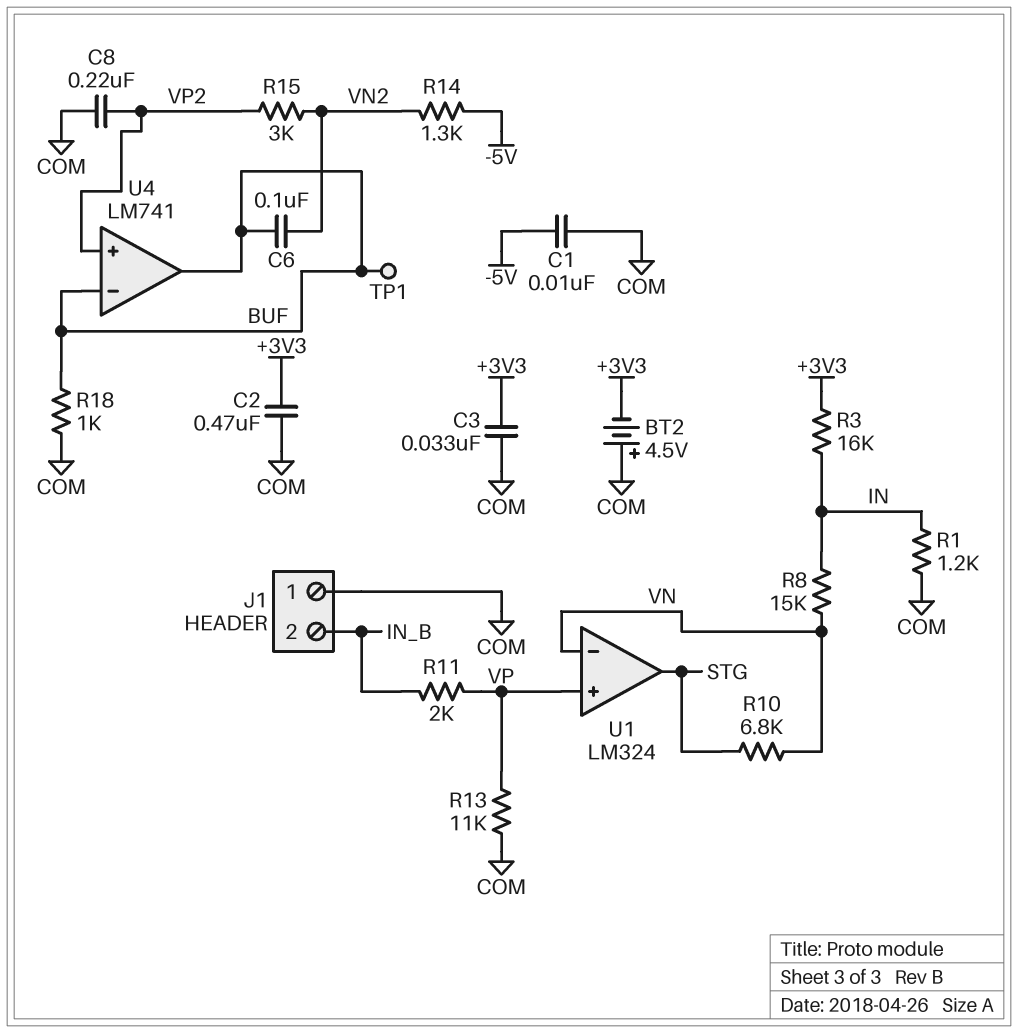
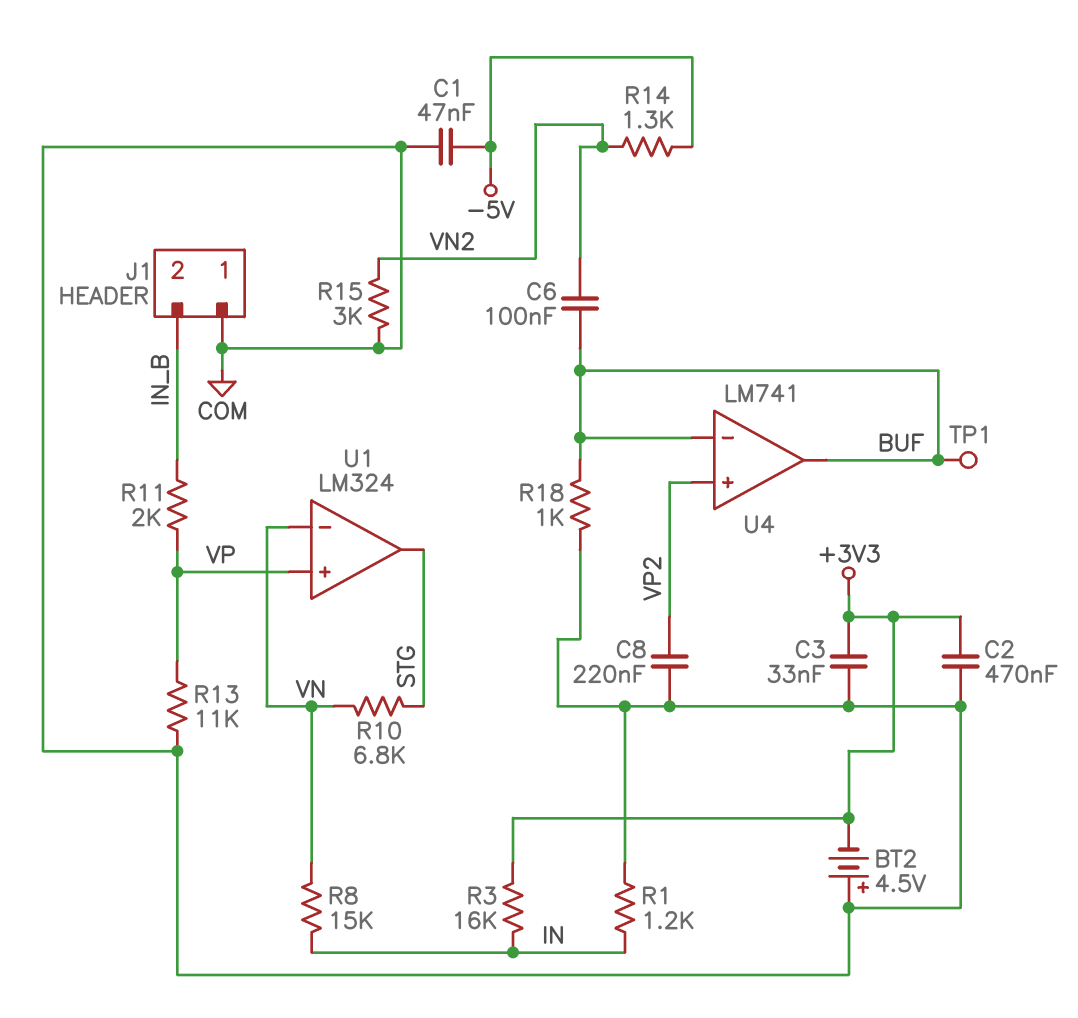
C1: 10nF (-5V, COM) -> 47nF (-5V, COM)
R15: 3k (VN2, VP2) -> 3k (COM, VN2)

